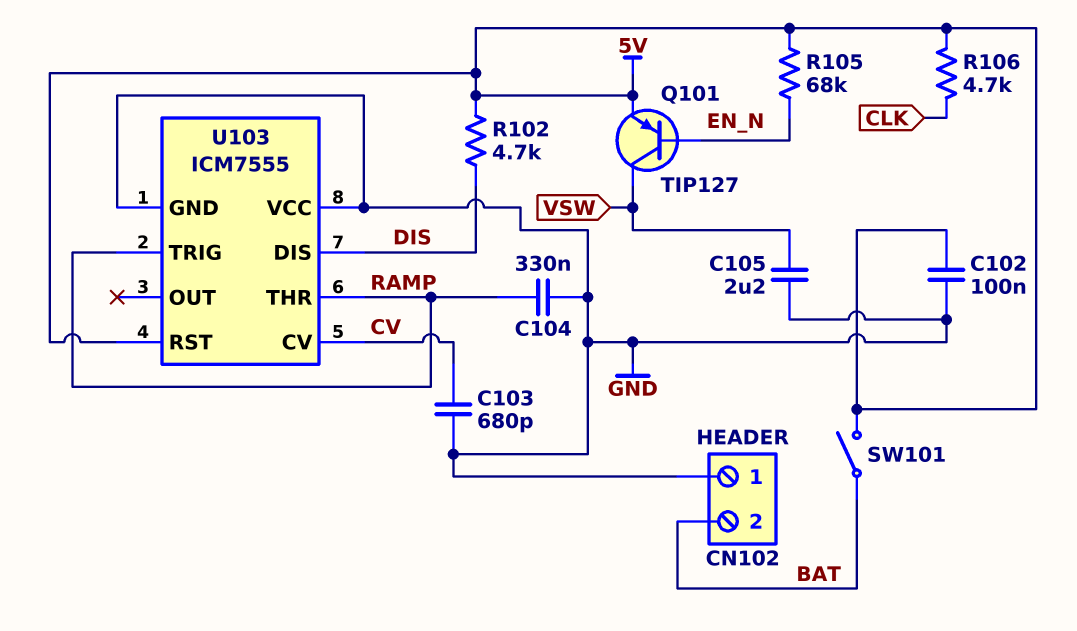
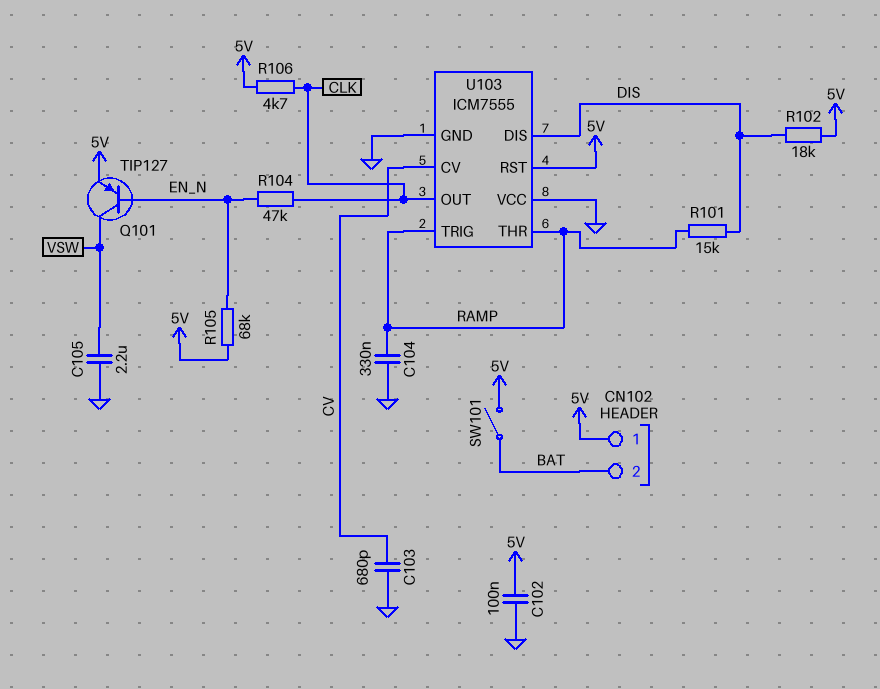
CN102 pin 1: GND -> 5V
R101: none -> 15k (DIS, RAMP)
R102: 4.7k (5V, DIS) -> 18k (5V, DIS)
R104: none -> 47k (CLK, EN_N)
U103 pin OUT: none -> CLK

